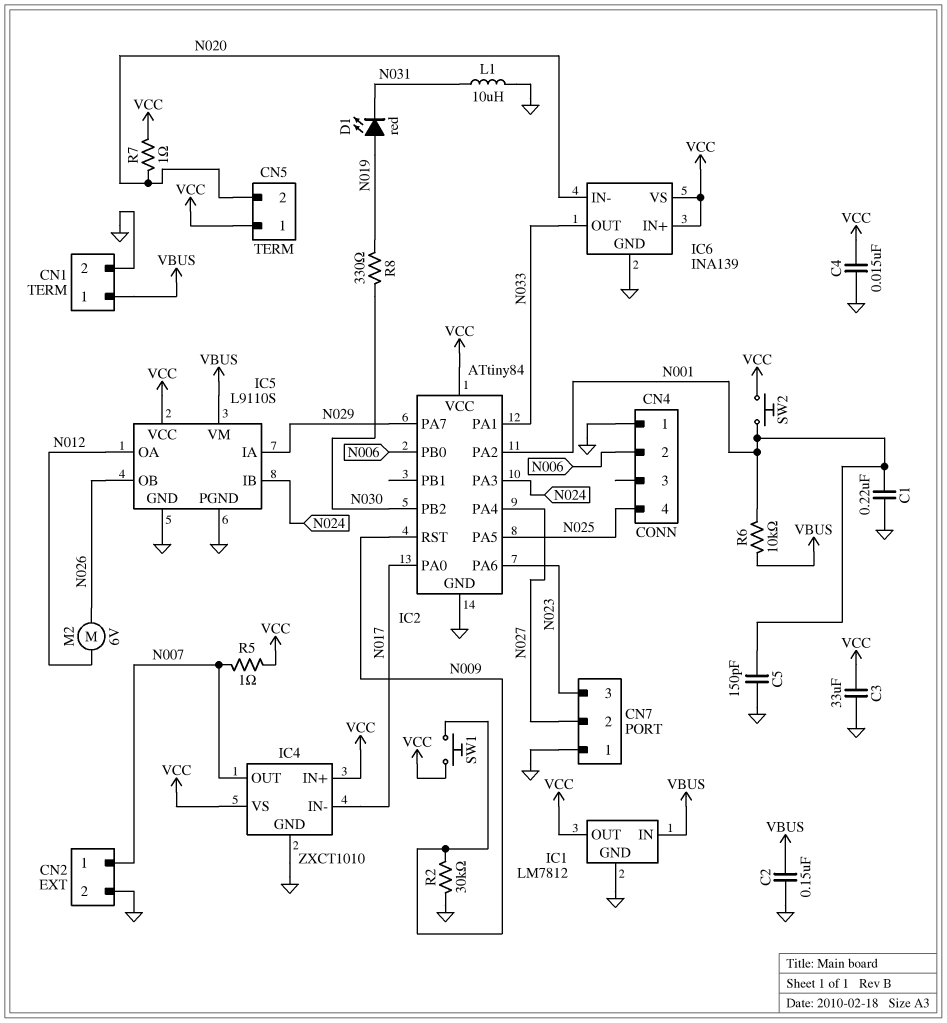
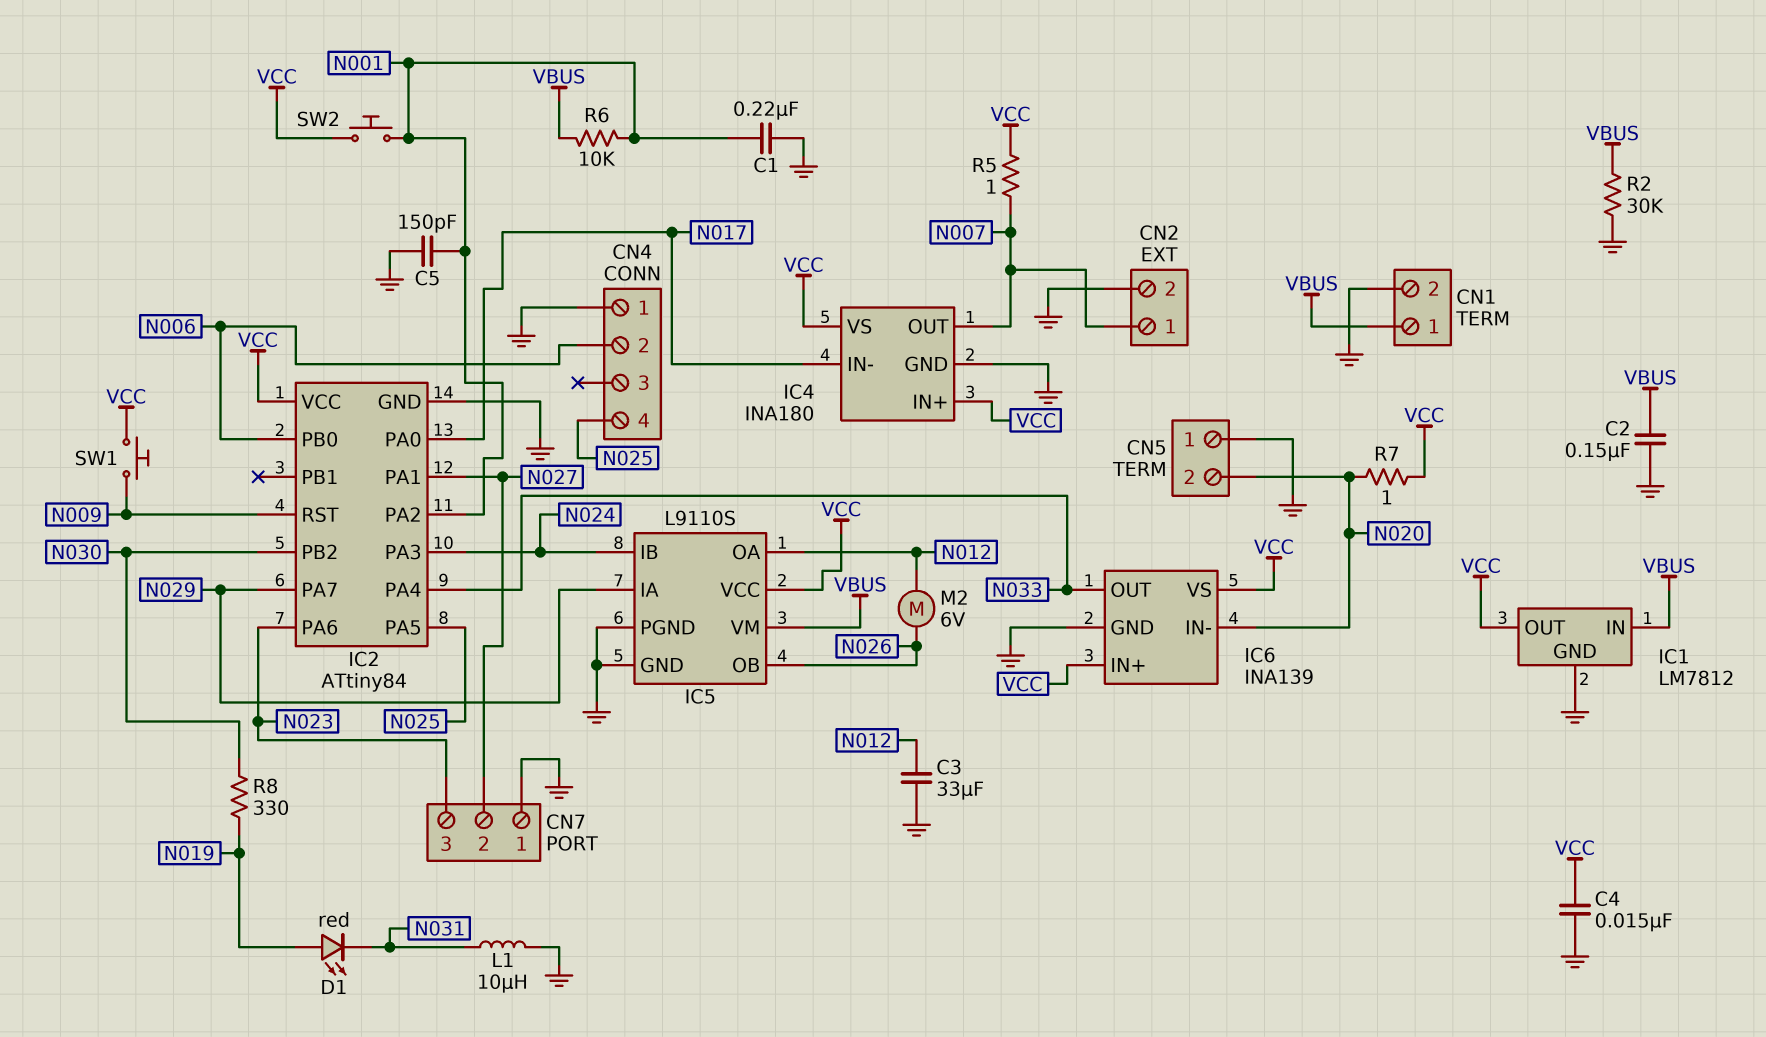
C3: 33uF (GND, VCC) -> 33uF (GND, N012)
CN5 pin 1: VCC -> GND
IC2 pin PA1: N033 -> N027
IC2 pin PA4: N027 -> N033
IC4: ZXCT1010 -> INA180
R2: 30k (GND, N009) -> 30k (GND, VBUS)

